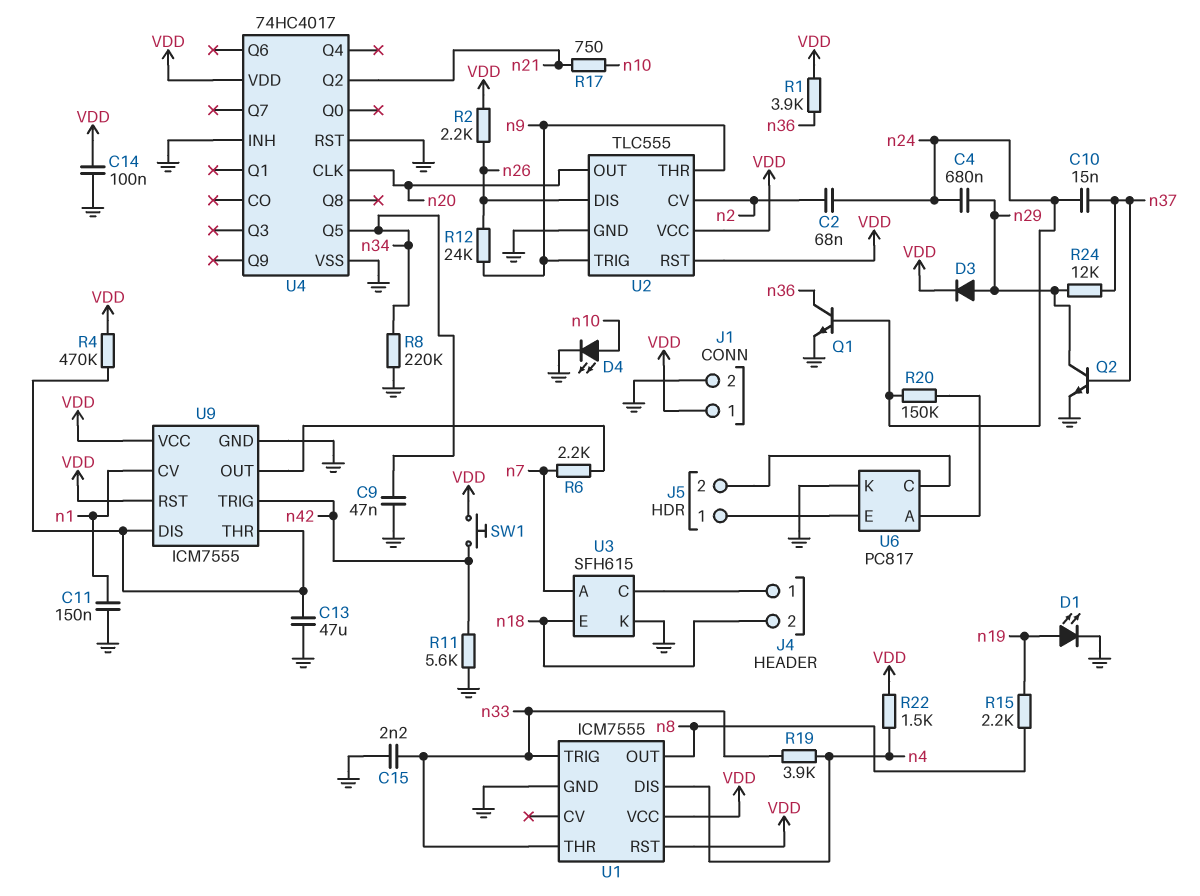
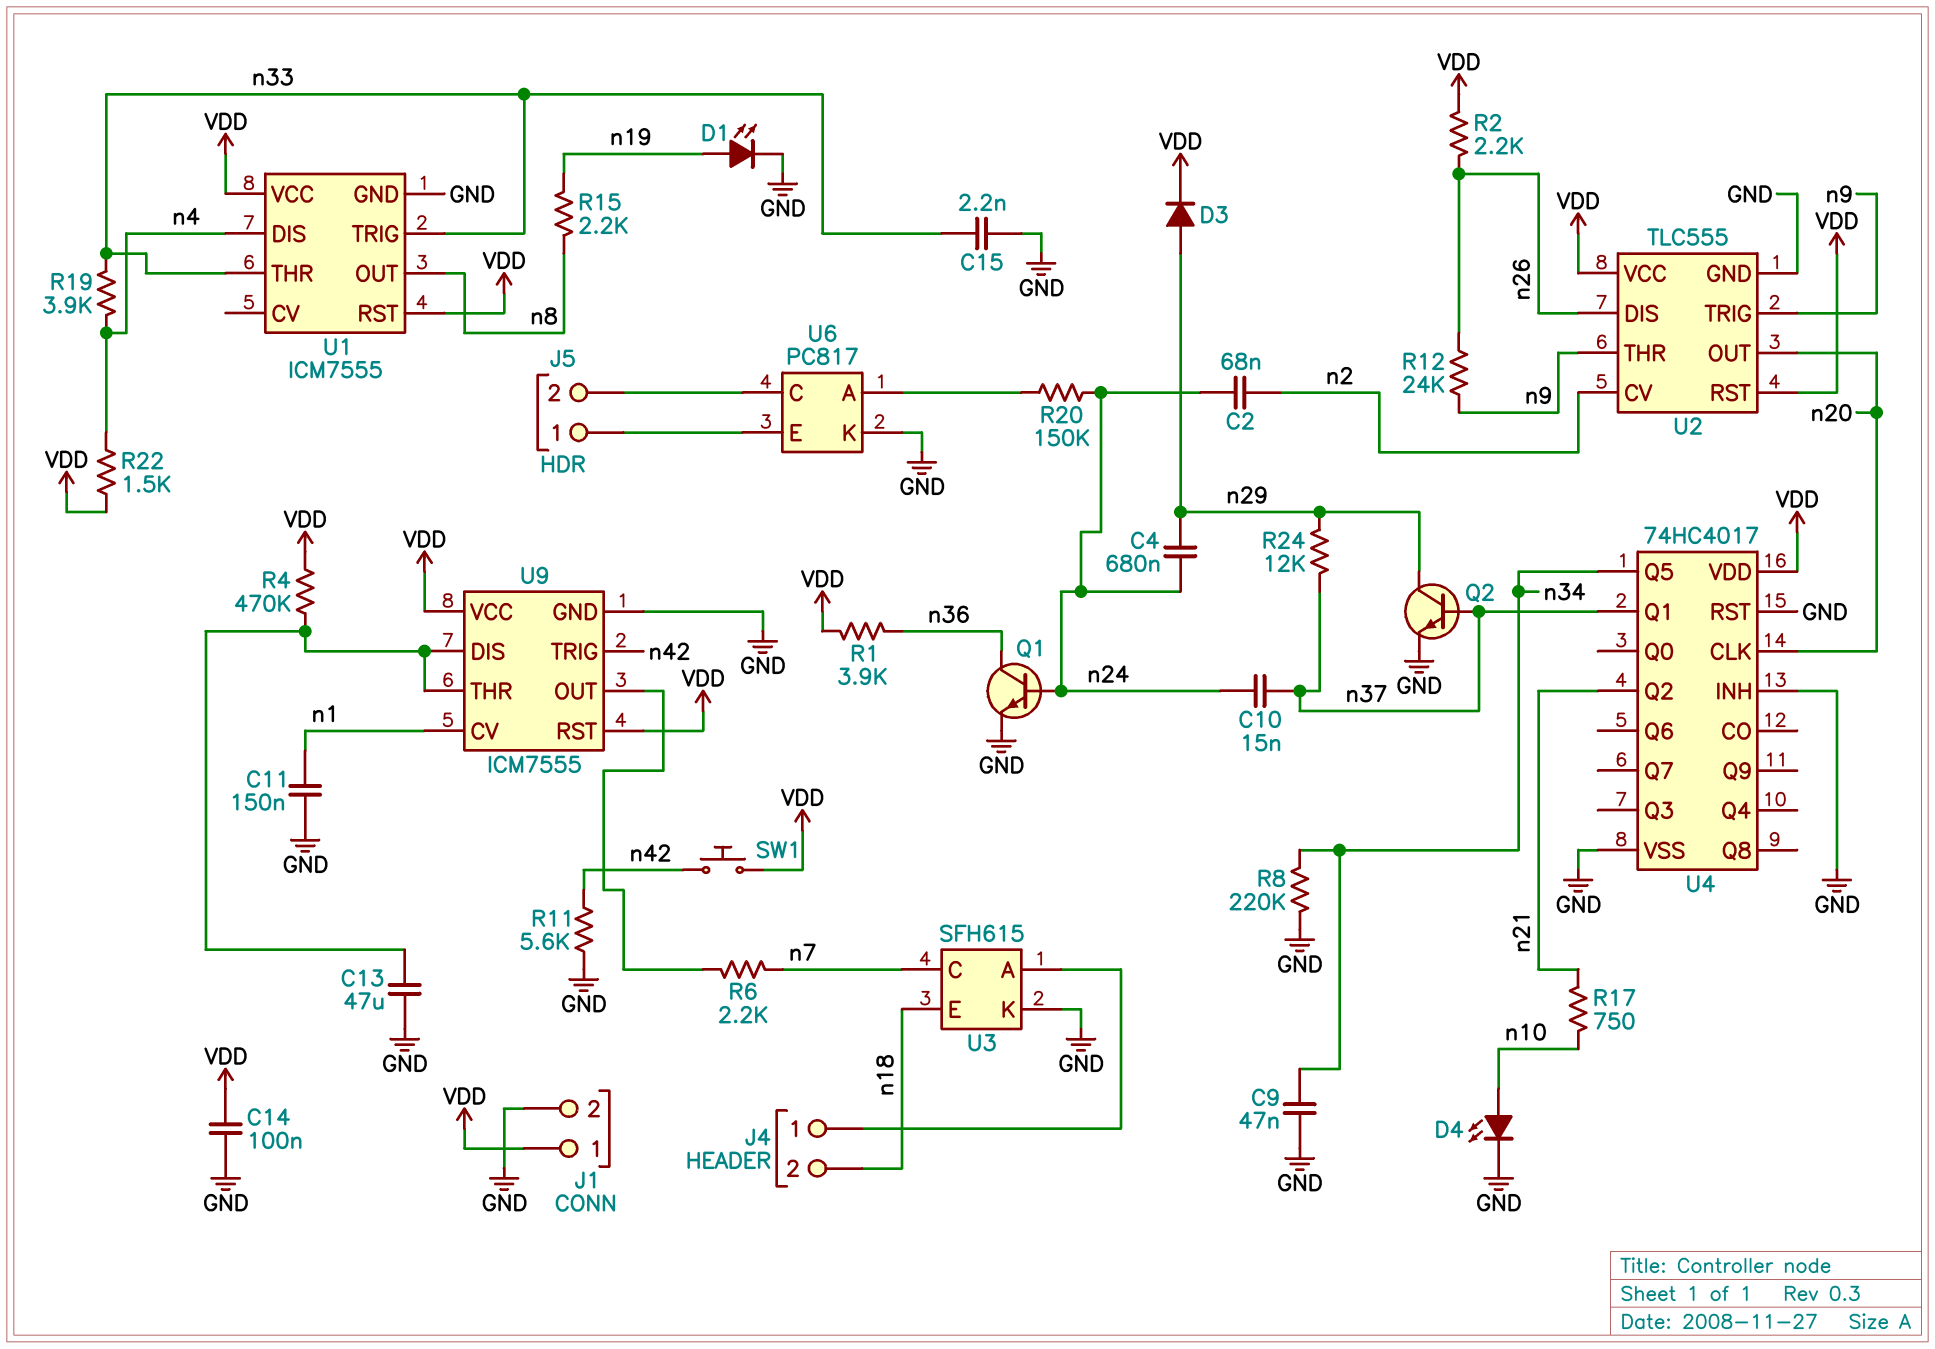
U3 pin A: n7 -> J4/1
U3 pin C: J4/1 -> n7
U4 pin Q1: none -> n37

